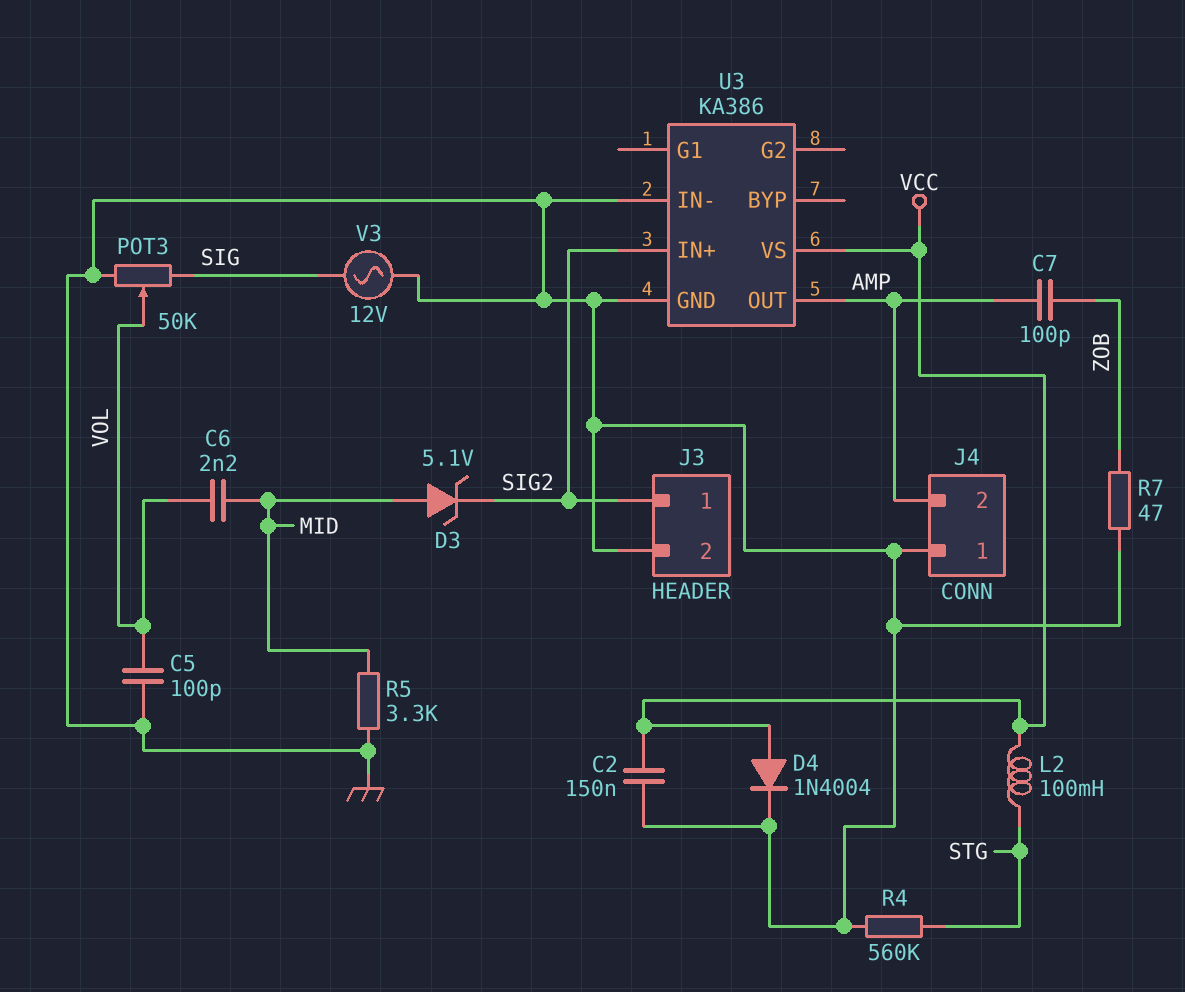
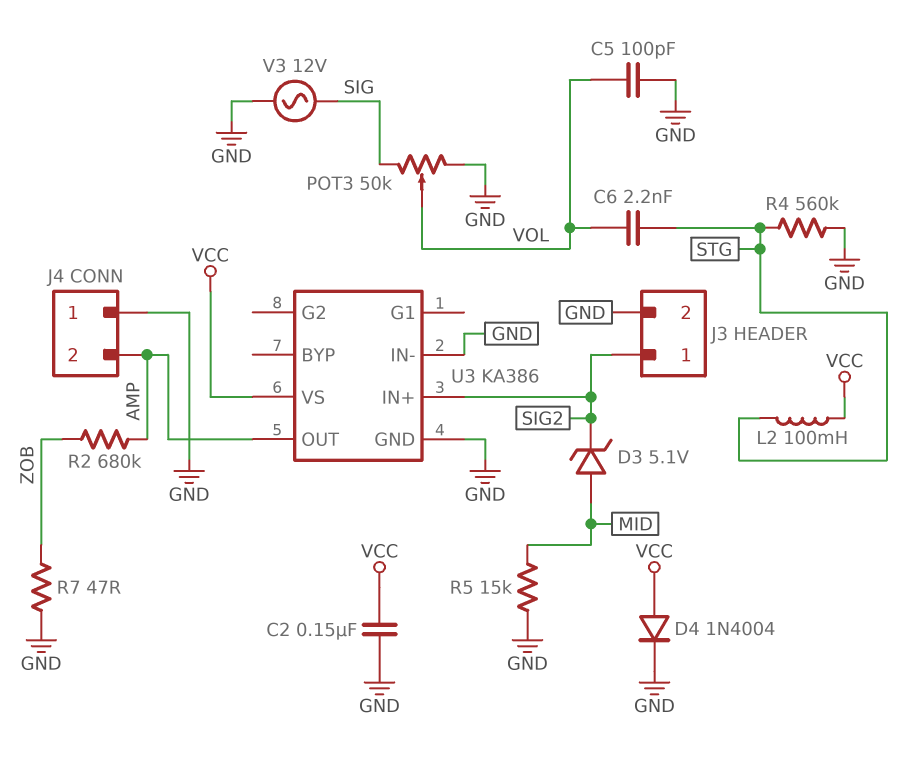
C6: 2.2nF (MID, VOL) -> 2.2nF (STG, VOL)
C7: 100pF (AMP, ZOB) -> none
R2: none -> 680k (AMP, ZOB)
R5: 3.3k (GND, MID) -> 15k (GND, MID)

